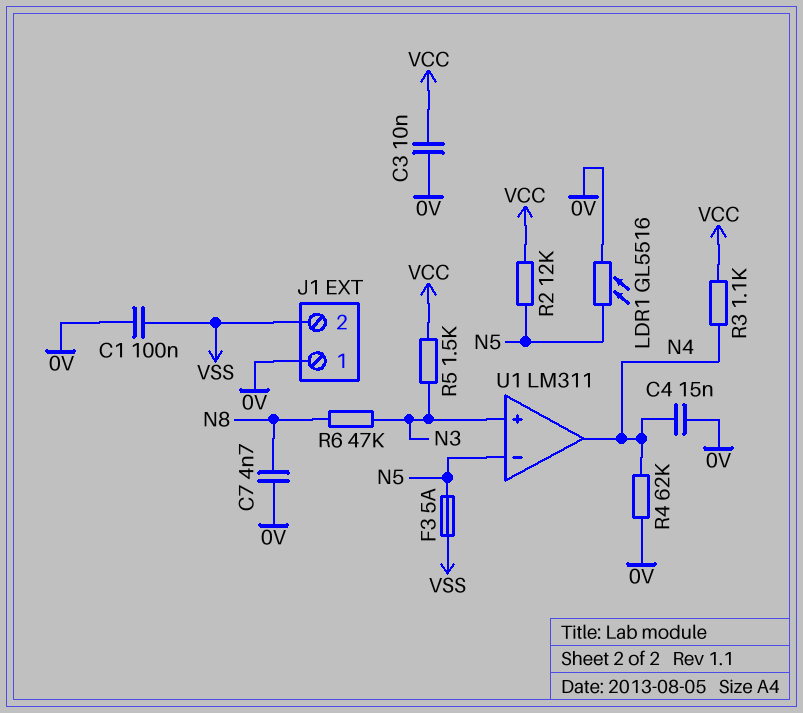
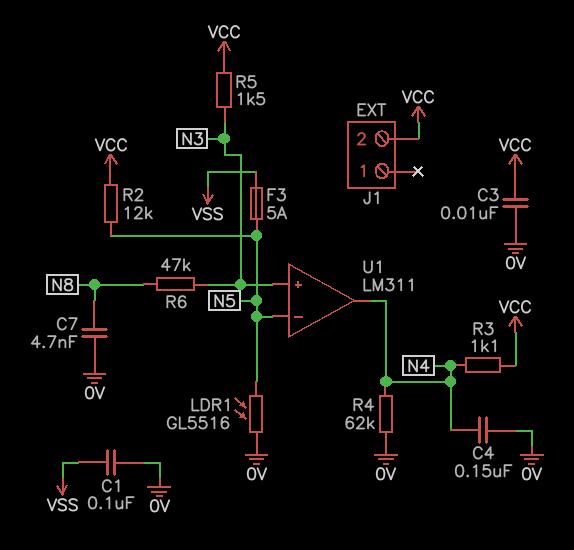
C4: 15nF (0V, N4) -> 150nF (0V, N4)
J1 pin 1: 0V -> none
J1 pin 2: VSS -> VCC

